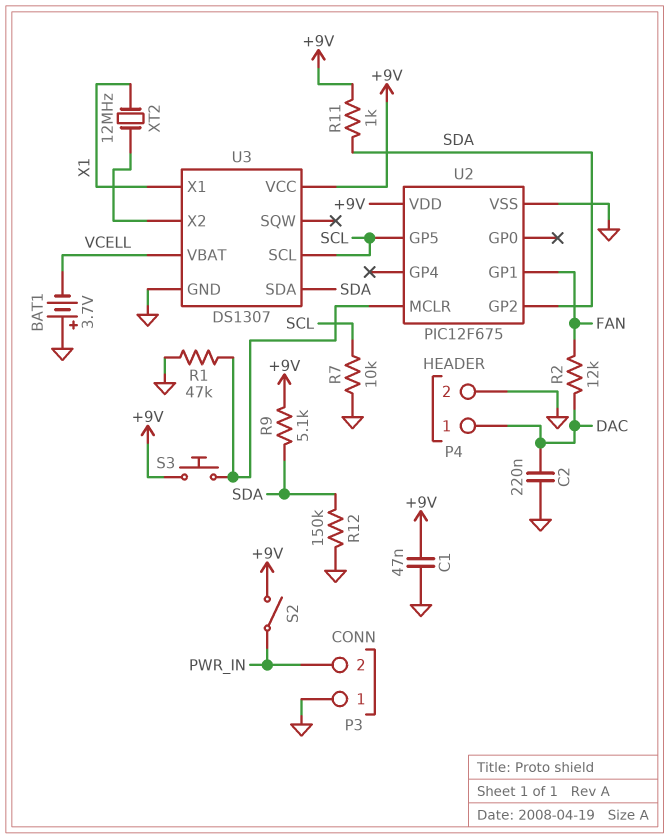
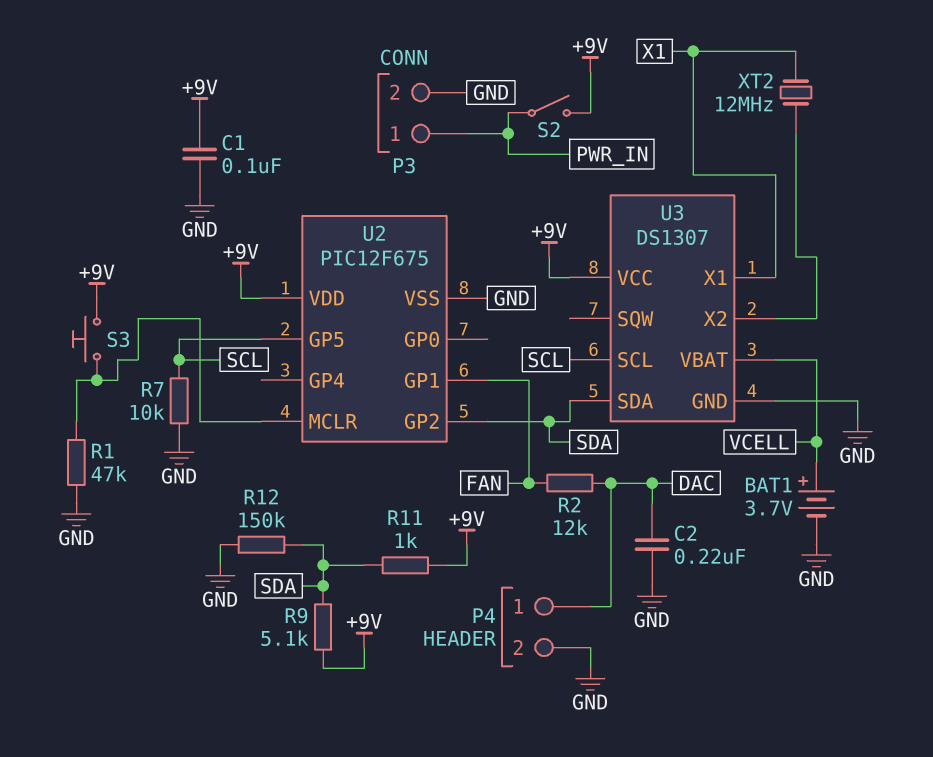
BAT1: 3.7V (plus GND, minus VCELL) -> 3.7V (plus VCELL, minus GND)
C1: 47nF (+9V, GND) -> 100nF (+9V, GND)
P3 pin 1: GND -> PWR_IN
P3 pin 2: PWR_IN -> GND

